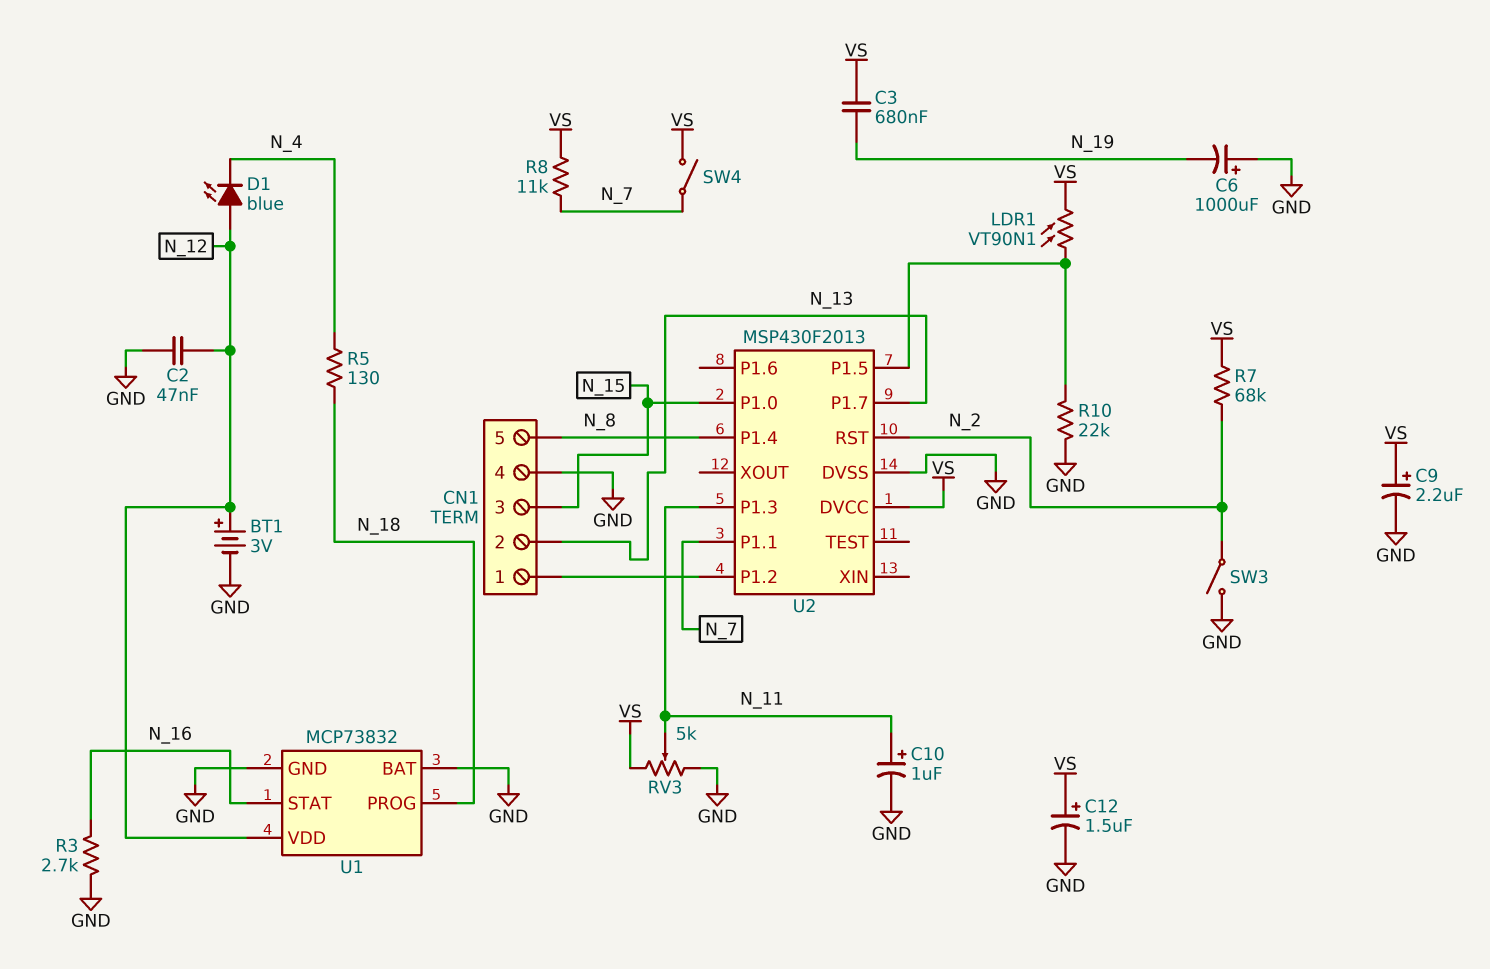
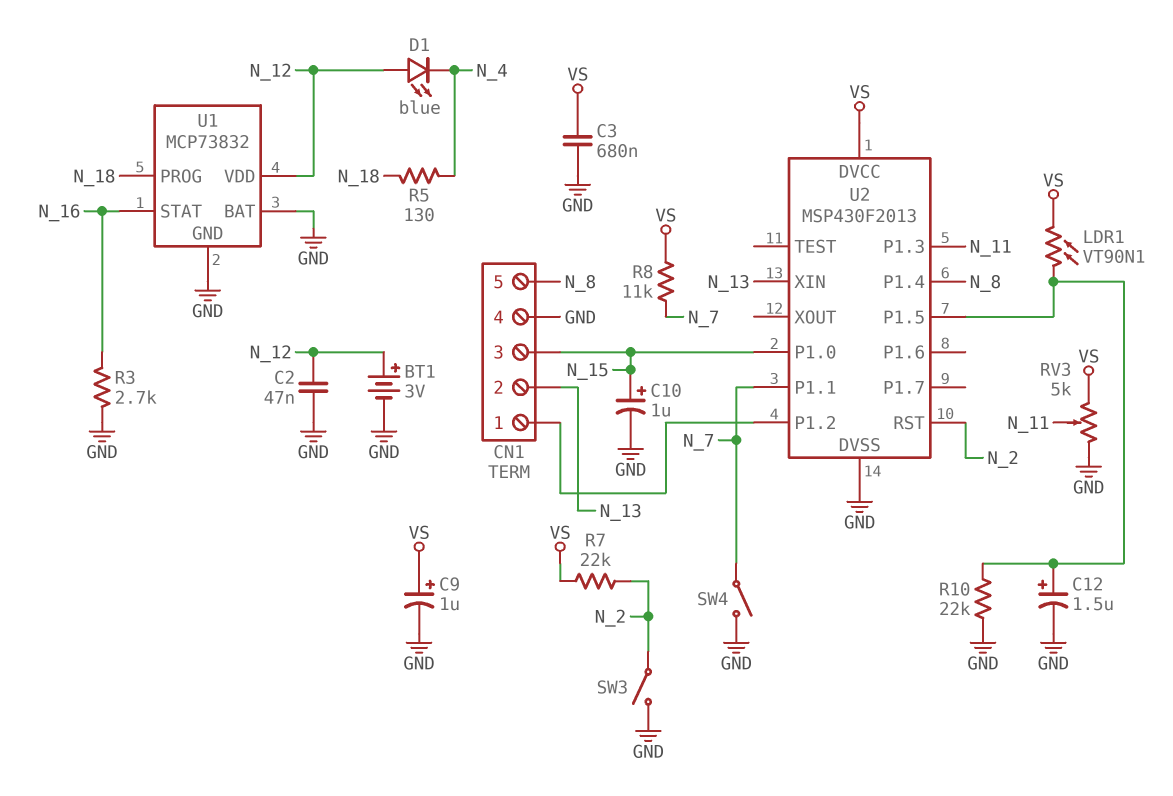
C3: 680nF (N_19, VS) -> 680nF (GND, VS)
C6: 1000uF (plus GND, minus N_19) -> none
C9: 2.2uF (plus VS, minus GND) -> 1uF (plus VS, minus GND)
C10: 1uF (plus N_11, minus GND) -> 1uF (plus N_15, minus GND)
C12: 1.5uF (plus VS, minus GND) -> 1.5uF (plus U2/P1.5, minus GND)
R7: 68k (N_2, VS) -> 22k (N_2, VS)
SW4: switch (N_7, VS) -> switch (GND, N_7)
U2 pin P1.7: N_13 -> none
U2 pin XIN: none -> N_13

